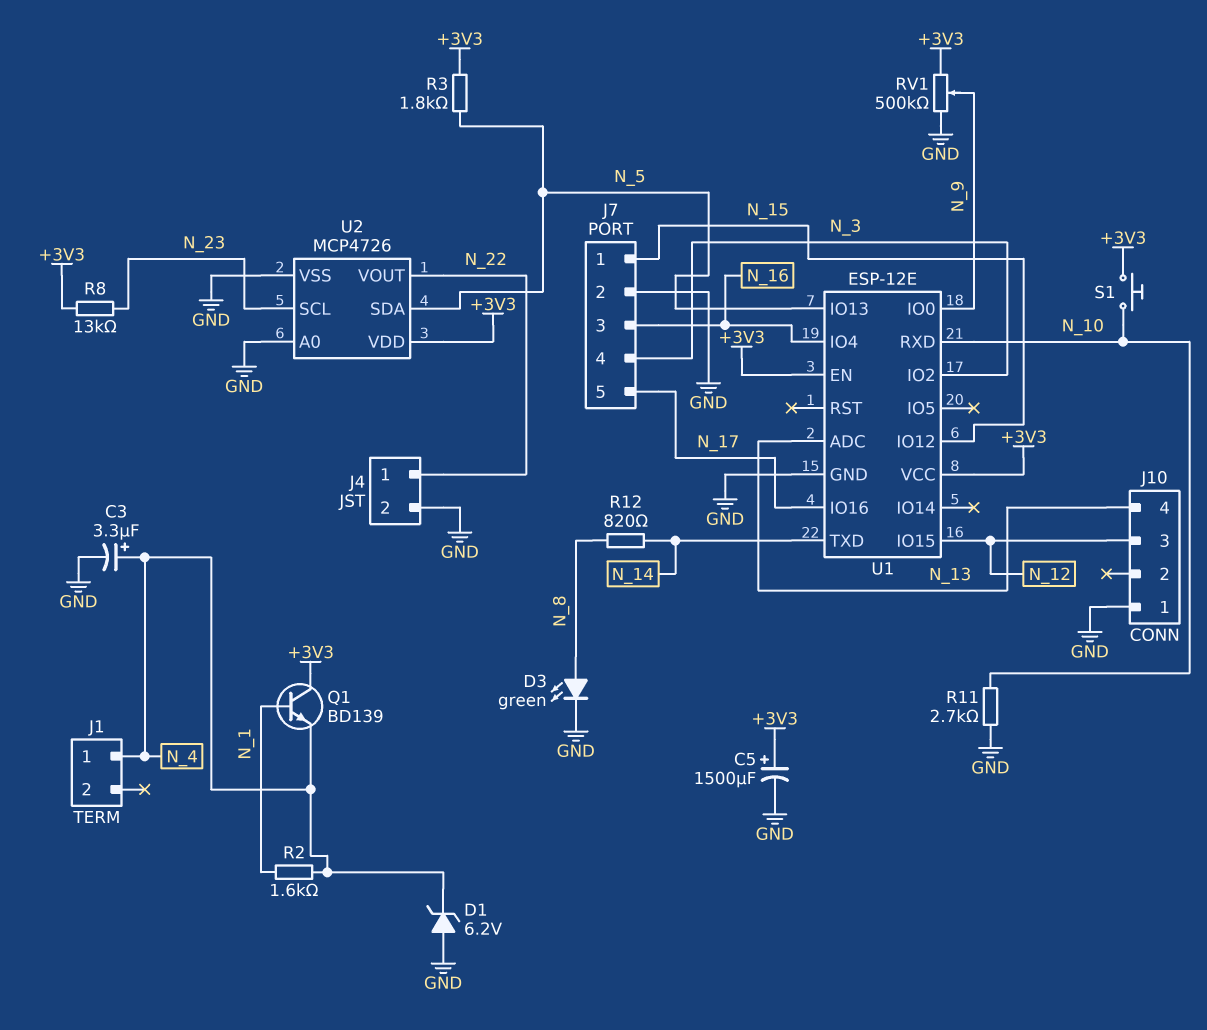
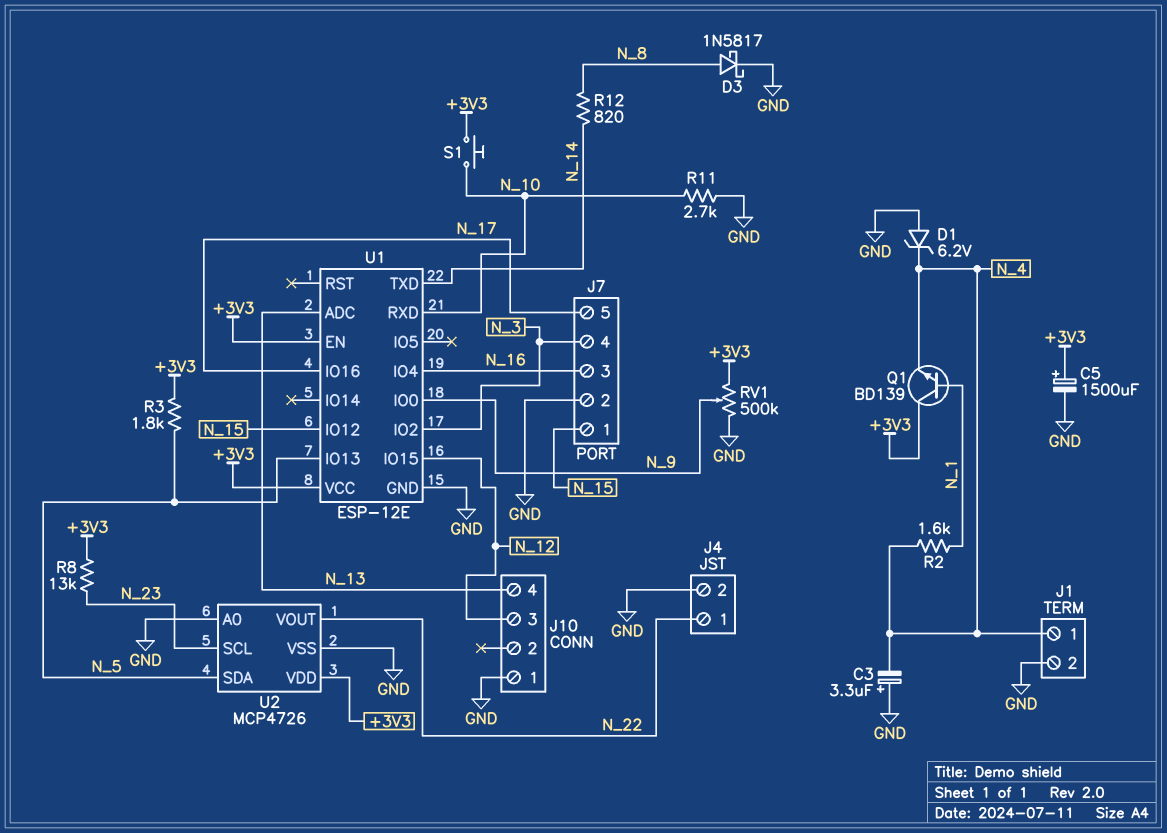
C3: 3.3uF (plus N_4, minus GND) -> 3.3uF (plus GND, minus N_4)
D3: LED green (A N_8, K GND) -> schottky 1N5817 (A N_8, K GND)
J1 pin 2: none -> GND

